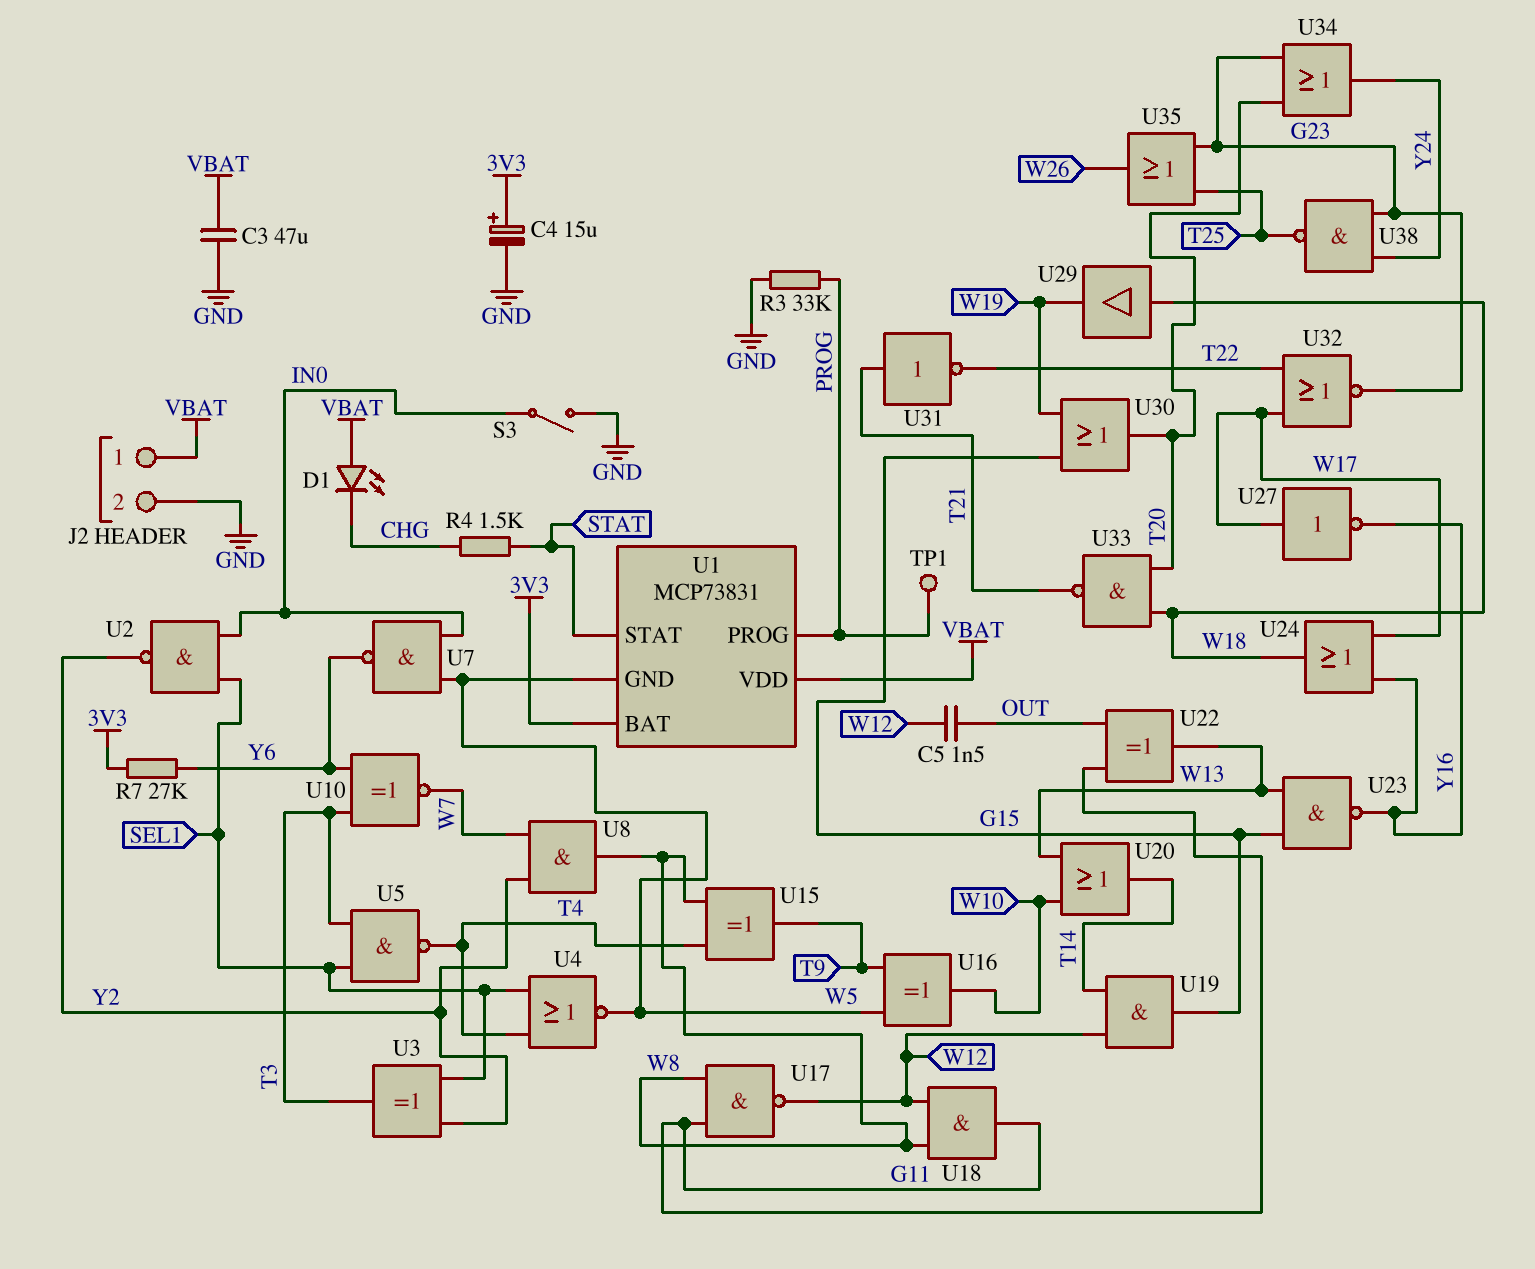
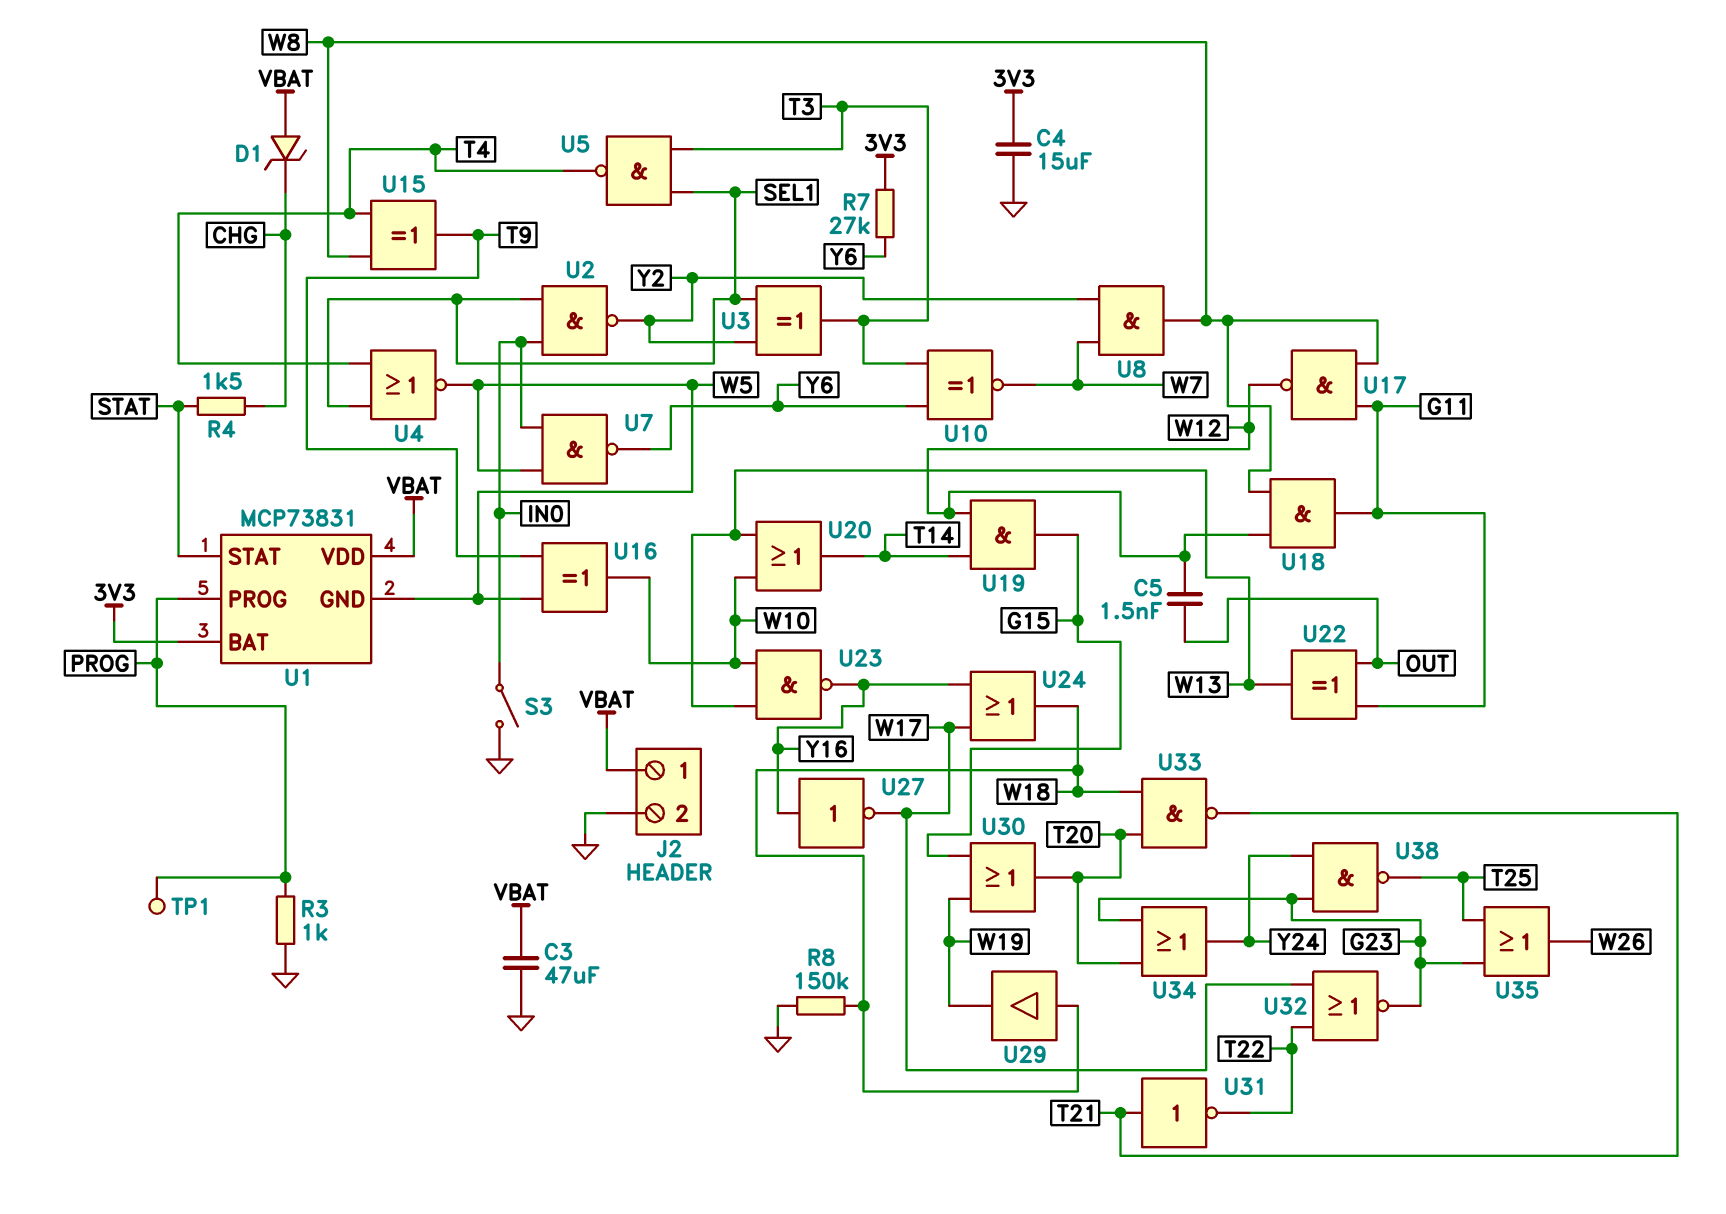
C4: 15uF (plus 3V3, minus GND) -> 15uF (3V3, GND)
D1: LED (A VBAT, K CHG) -> zener (A VBAT, K CHG)
R3: 33k (GND, PROG) -> 1k (GND, PROG)
R8: none -> 150k (GND, W18)
U23: NAND (in G15, in W13, out Y16) -> NAND (in W10, in W13, out Y16)
U27: NOT (in W17, out Y16) -> NOT (in Y16, out W17)

